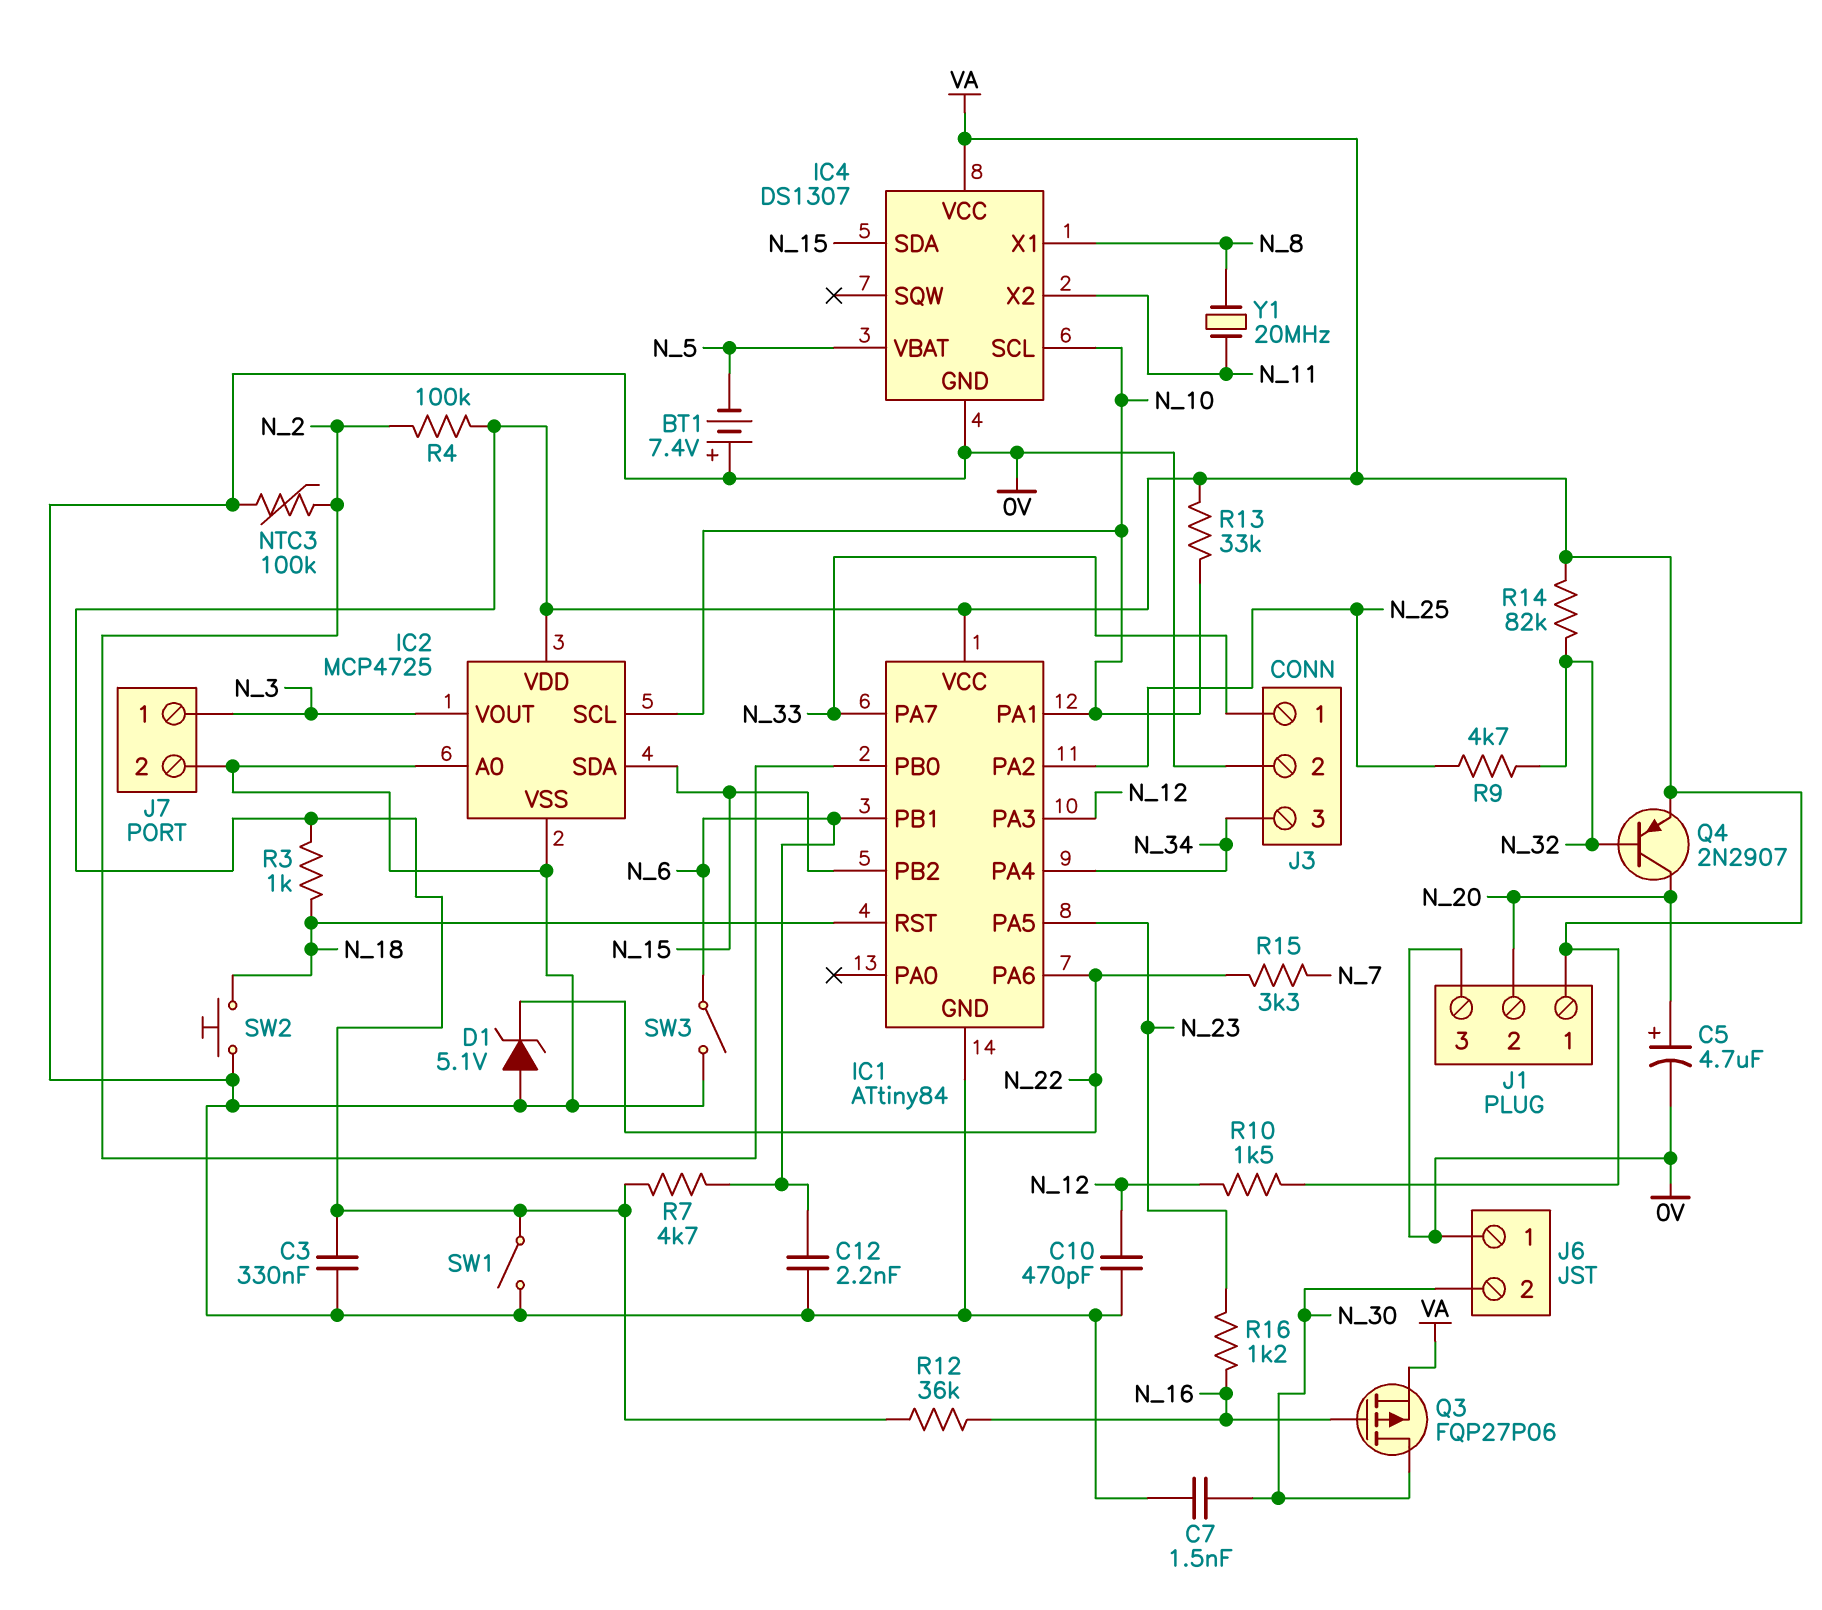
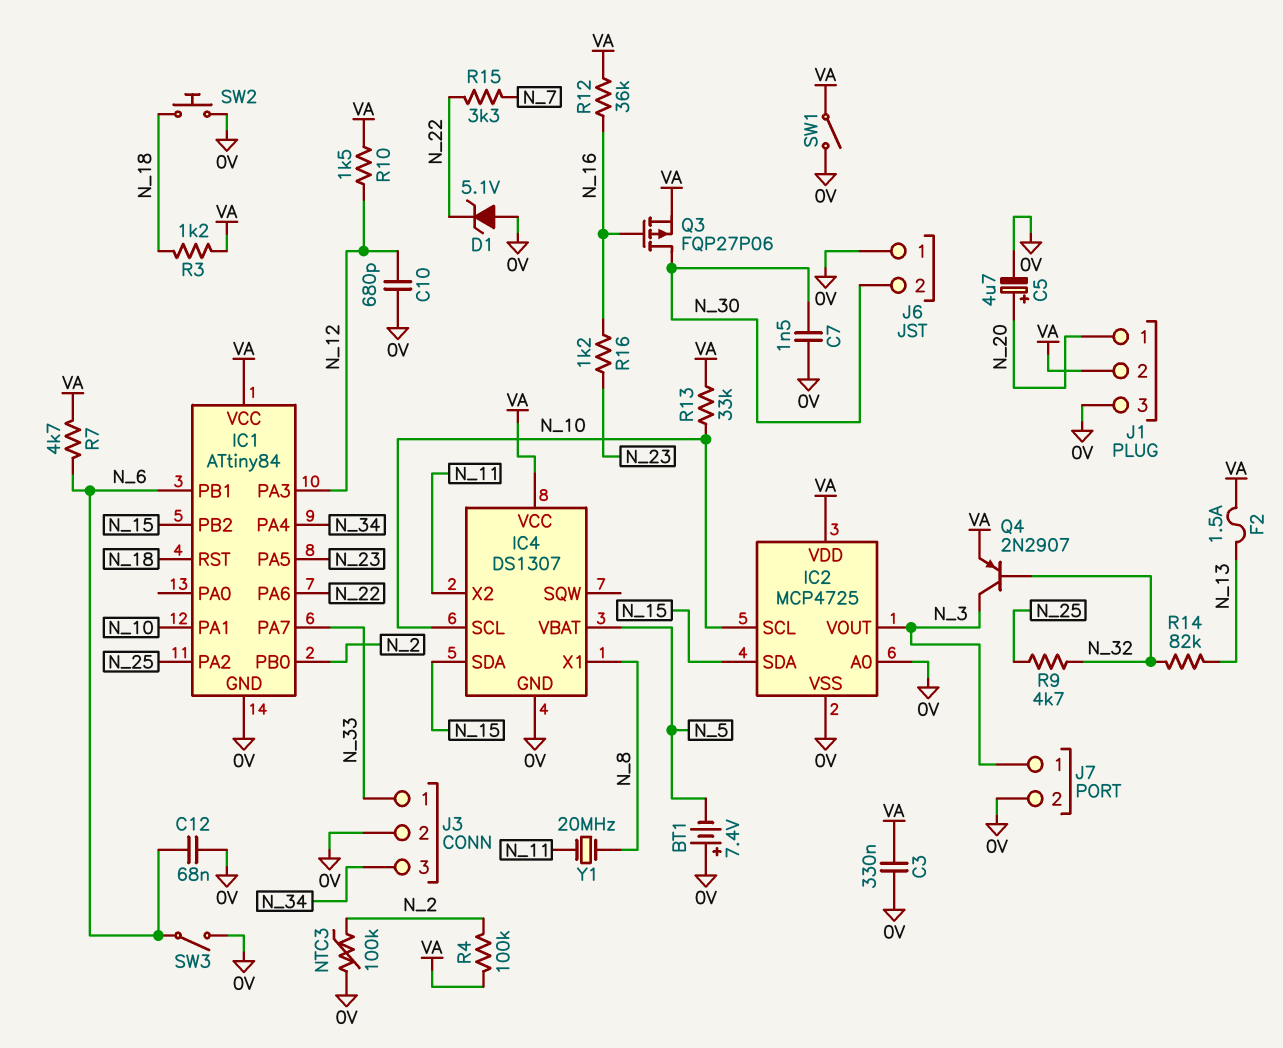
C10: 470pF (0V, N_12) -> 680pF (0V, N_12)
C12: 2.2nF (0V, N_6) -> 68nF (0V, N_6)
F2: none -> 1.5A (N_13, VA)
J1 pin 1: VA -> N_20
J1 pin 2: N_20 -> VA
Q4: PNP 2N2907 (B N_32, C N_20, E VA) -> PNP 2N2907 (B N_32, C N_3, E VA)
R3: 1k (N_18, VA) -> 1.2k (N_18, VA)
R14: 82k (N_32, VA) -> 82k (N_13, N_32)

